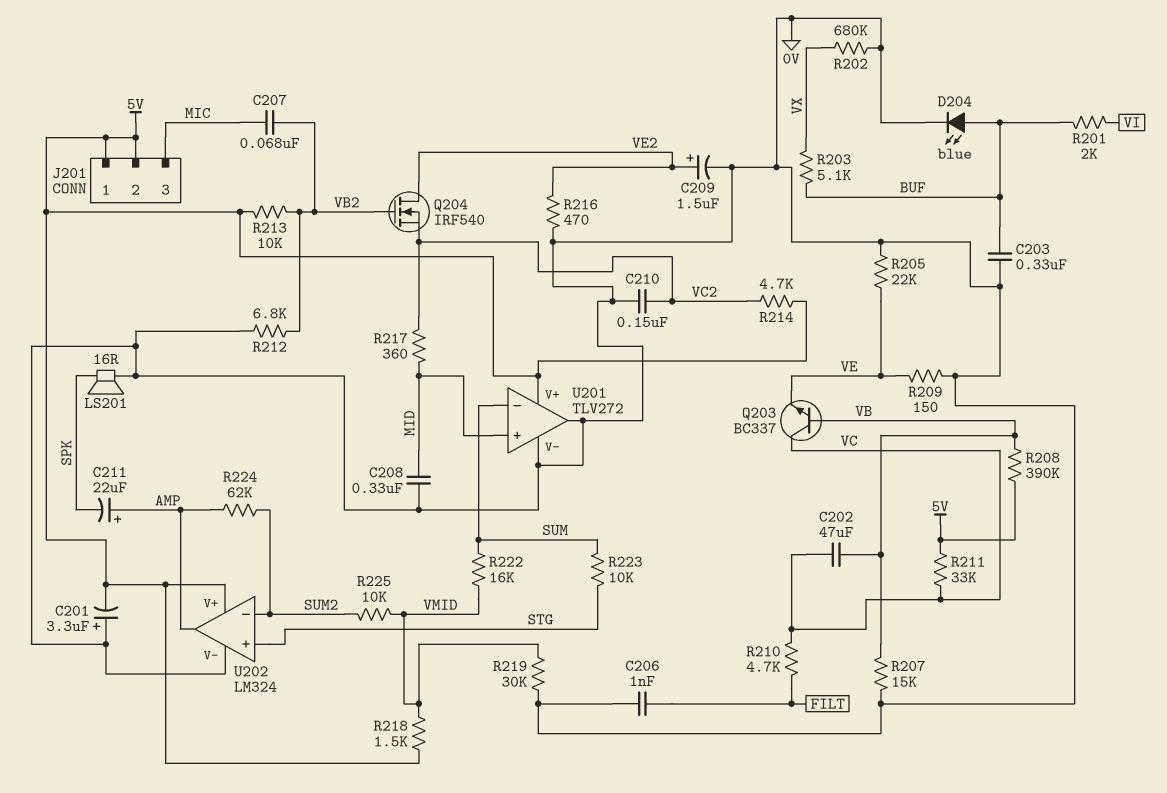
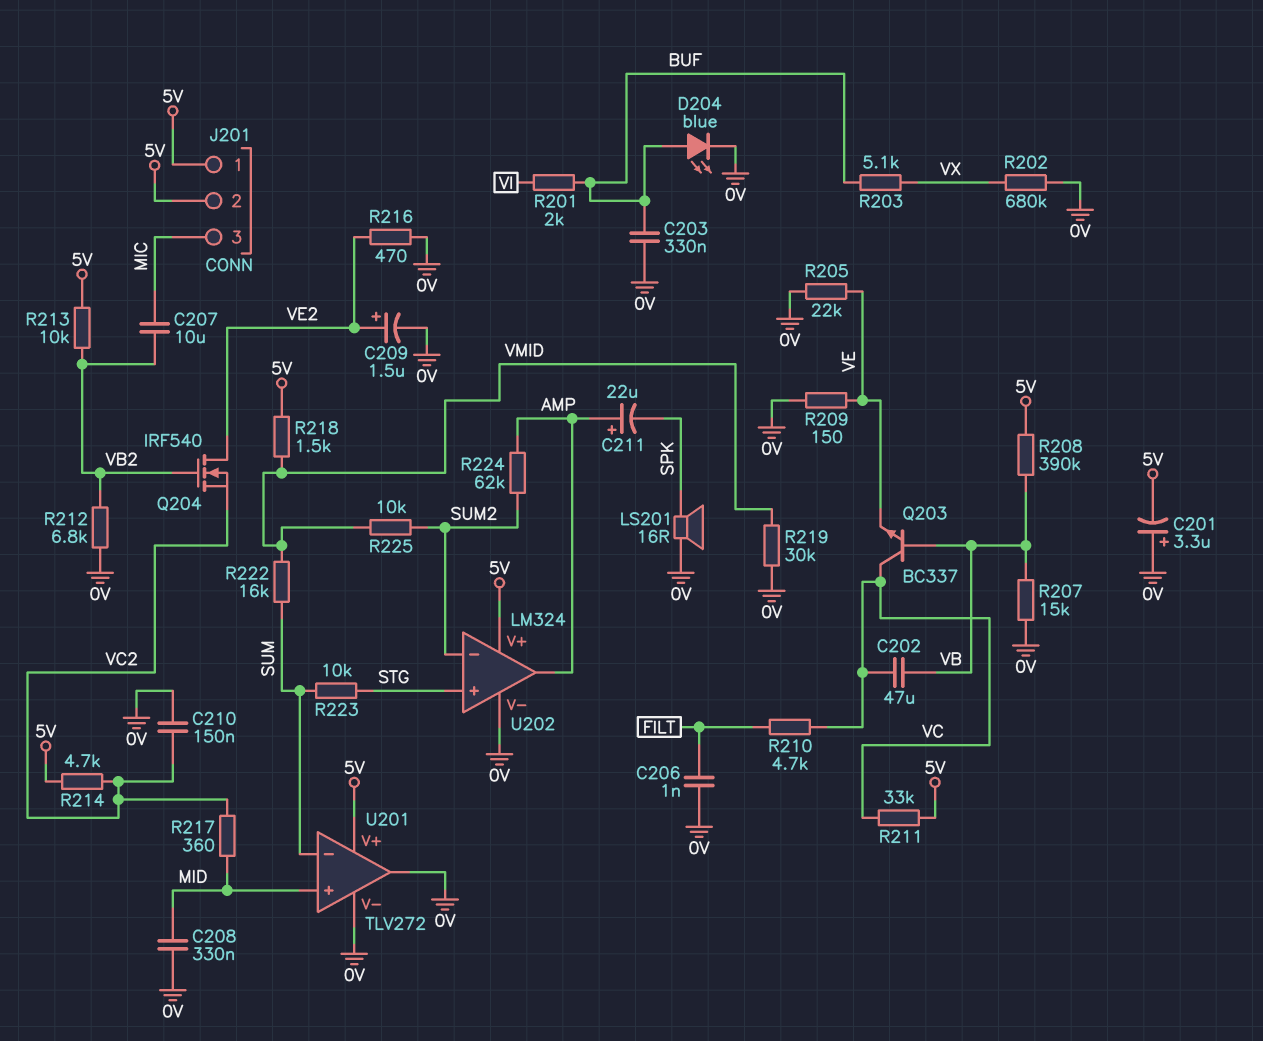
C207: 68nF (MIC, VB2) -> 10uF (MIC, VB2)

